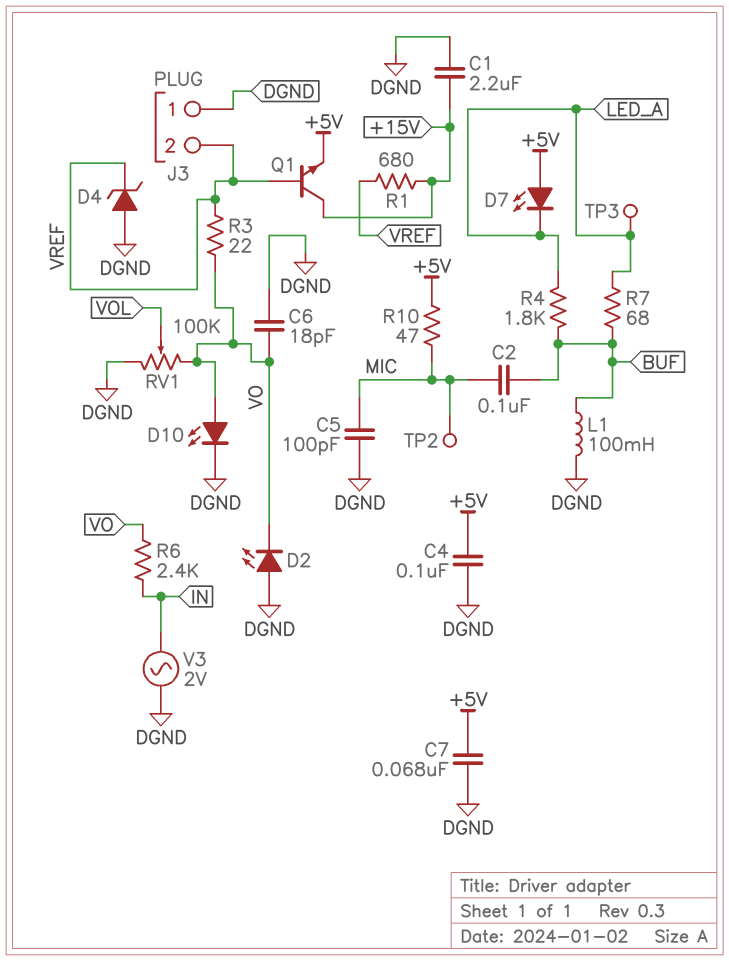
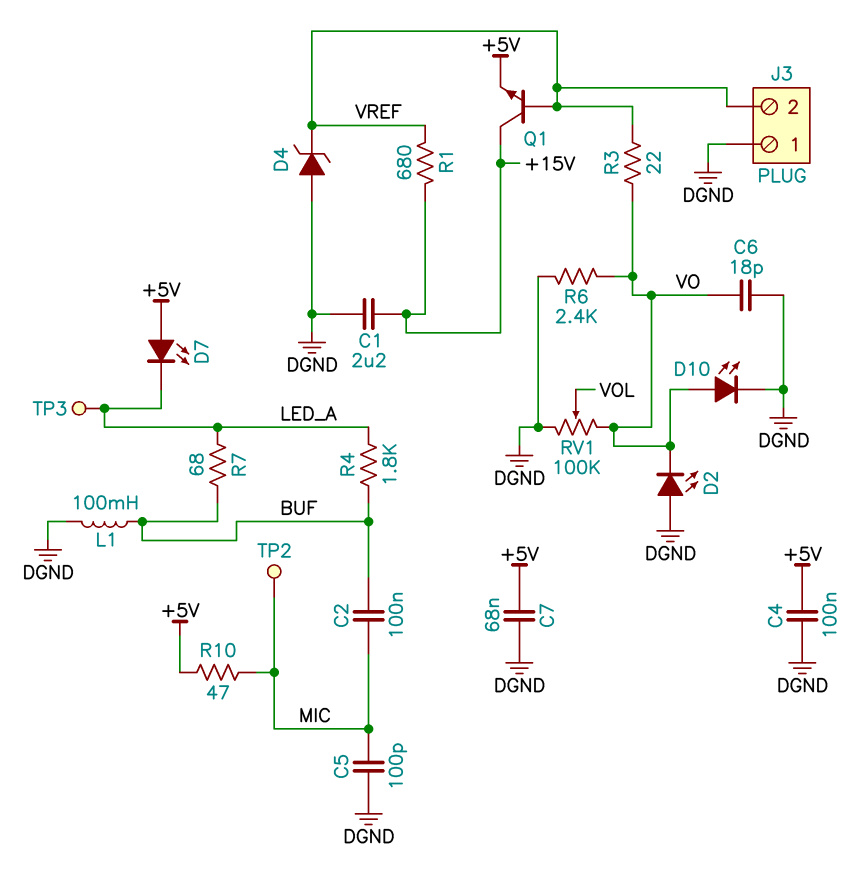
R6: 2.4k (IN, VO) -> 2.4k (DGND, VO)
V3: AC 2V (DGND, IN) -> none

